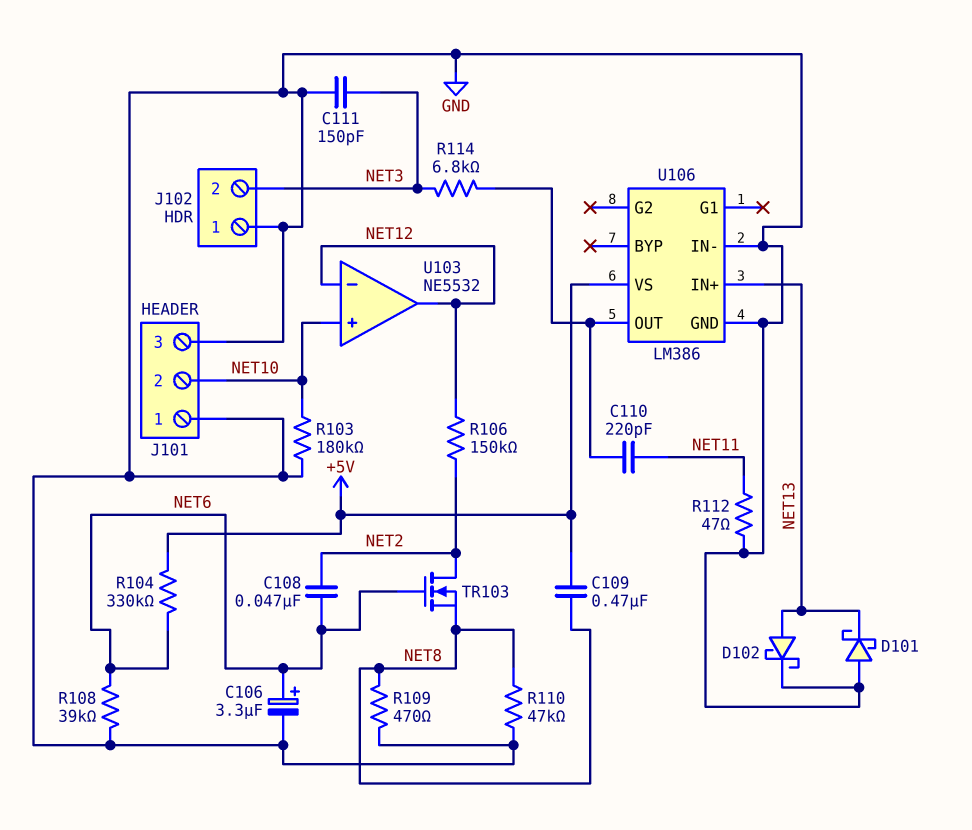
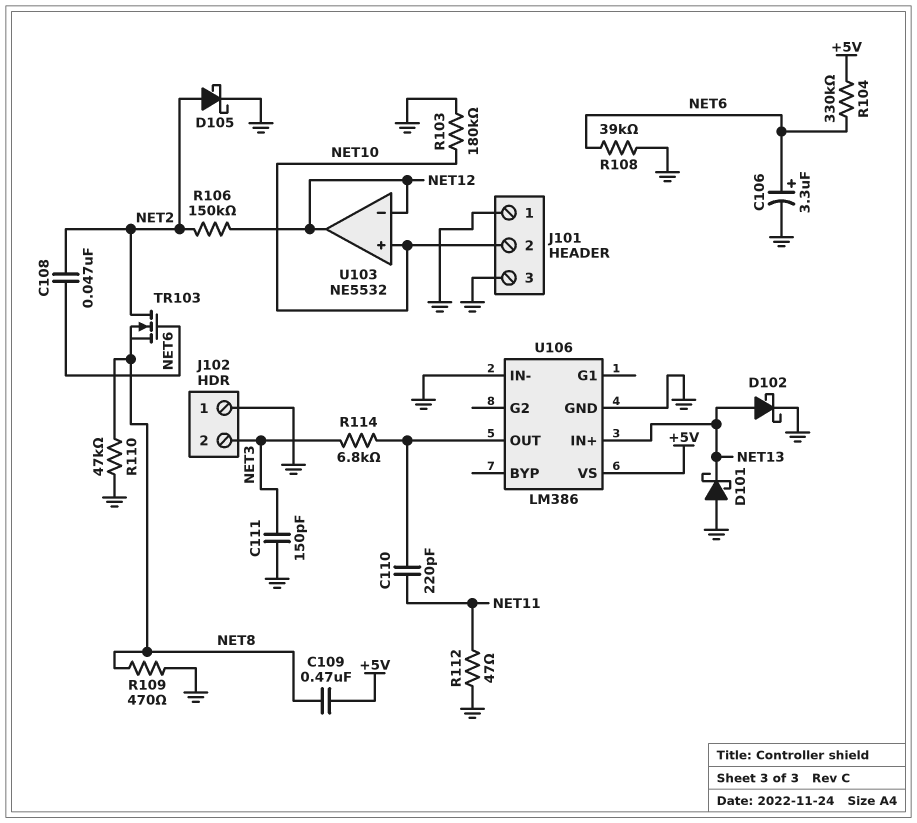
D105: none -> schottky (A NET2, K GND)

